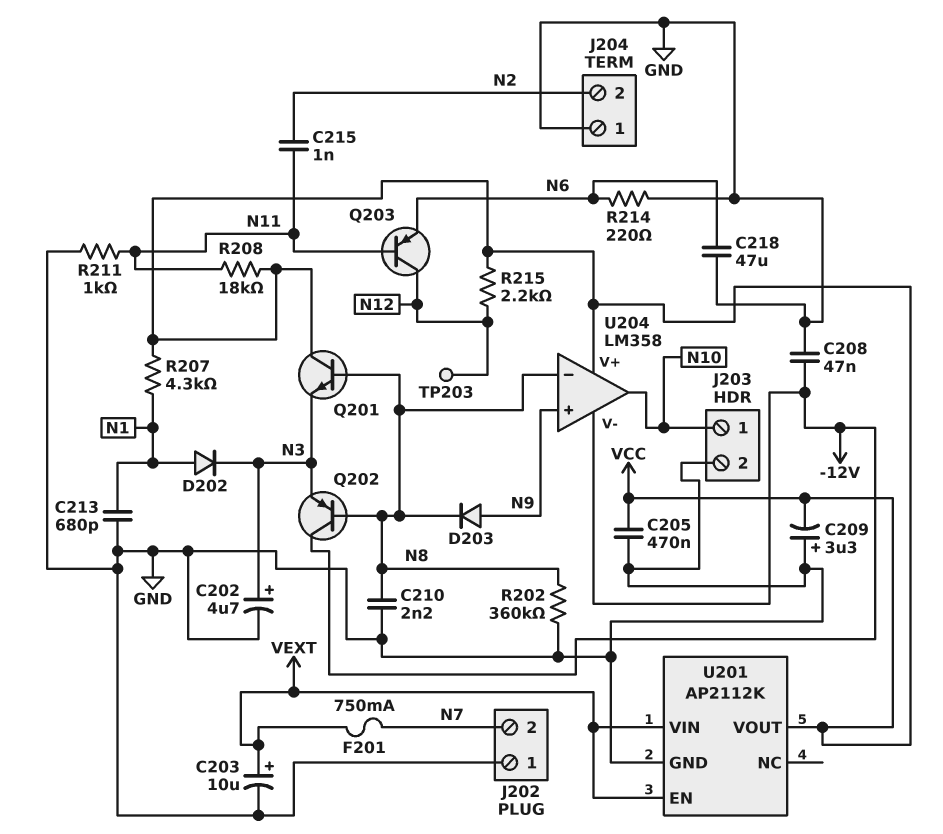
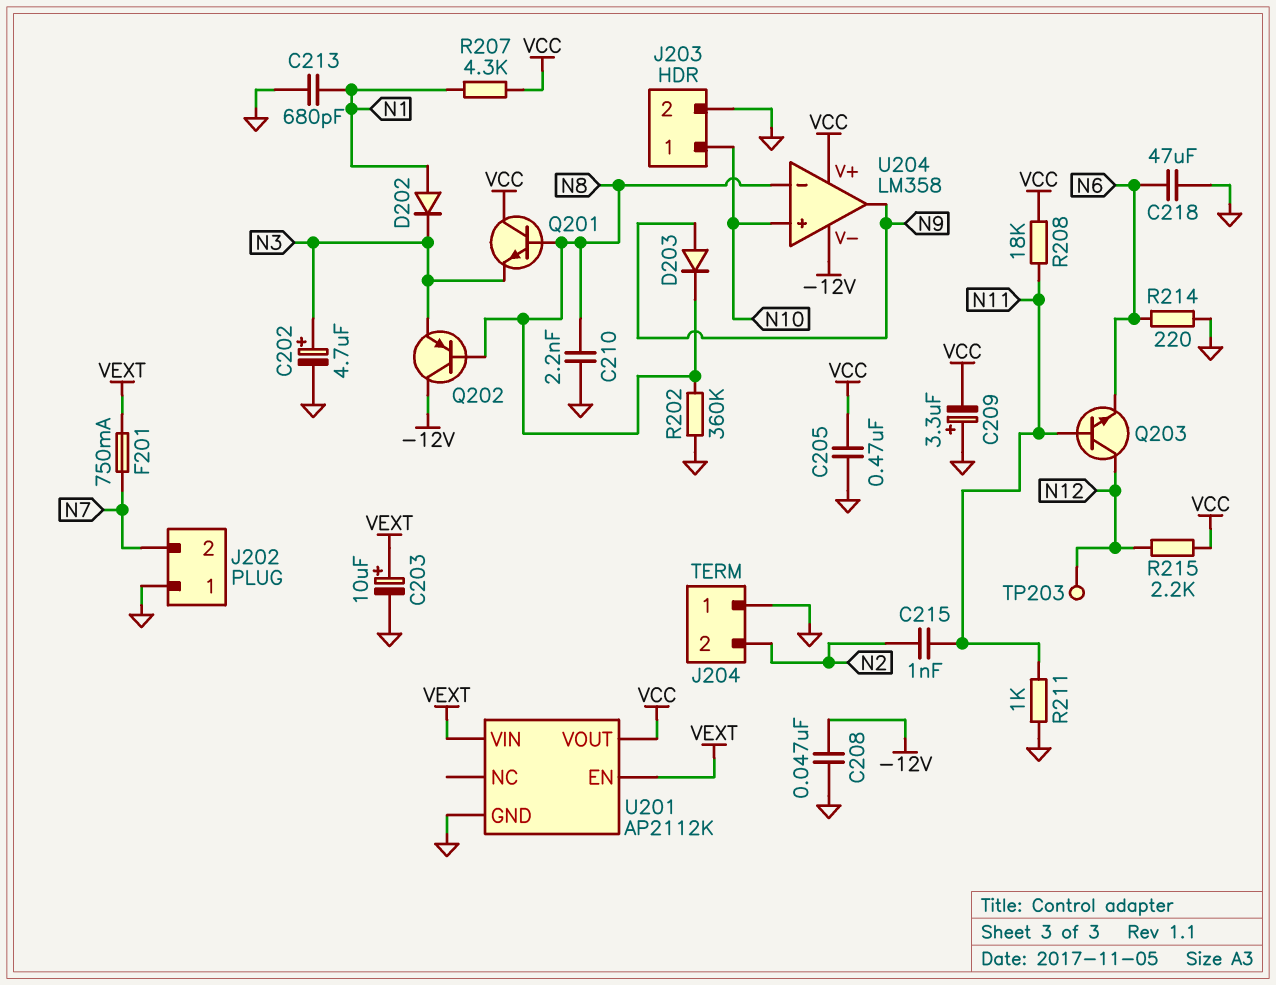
Q203: PNP (B N11, C N12, E N6) -> NPN (B N11, C N12, E N6)
U204 pin in+: N9 -> N10
U204 pin out: N10 -> N9

